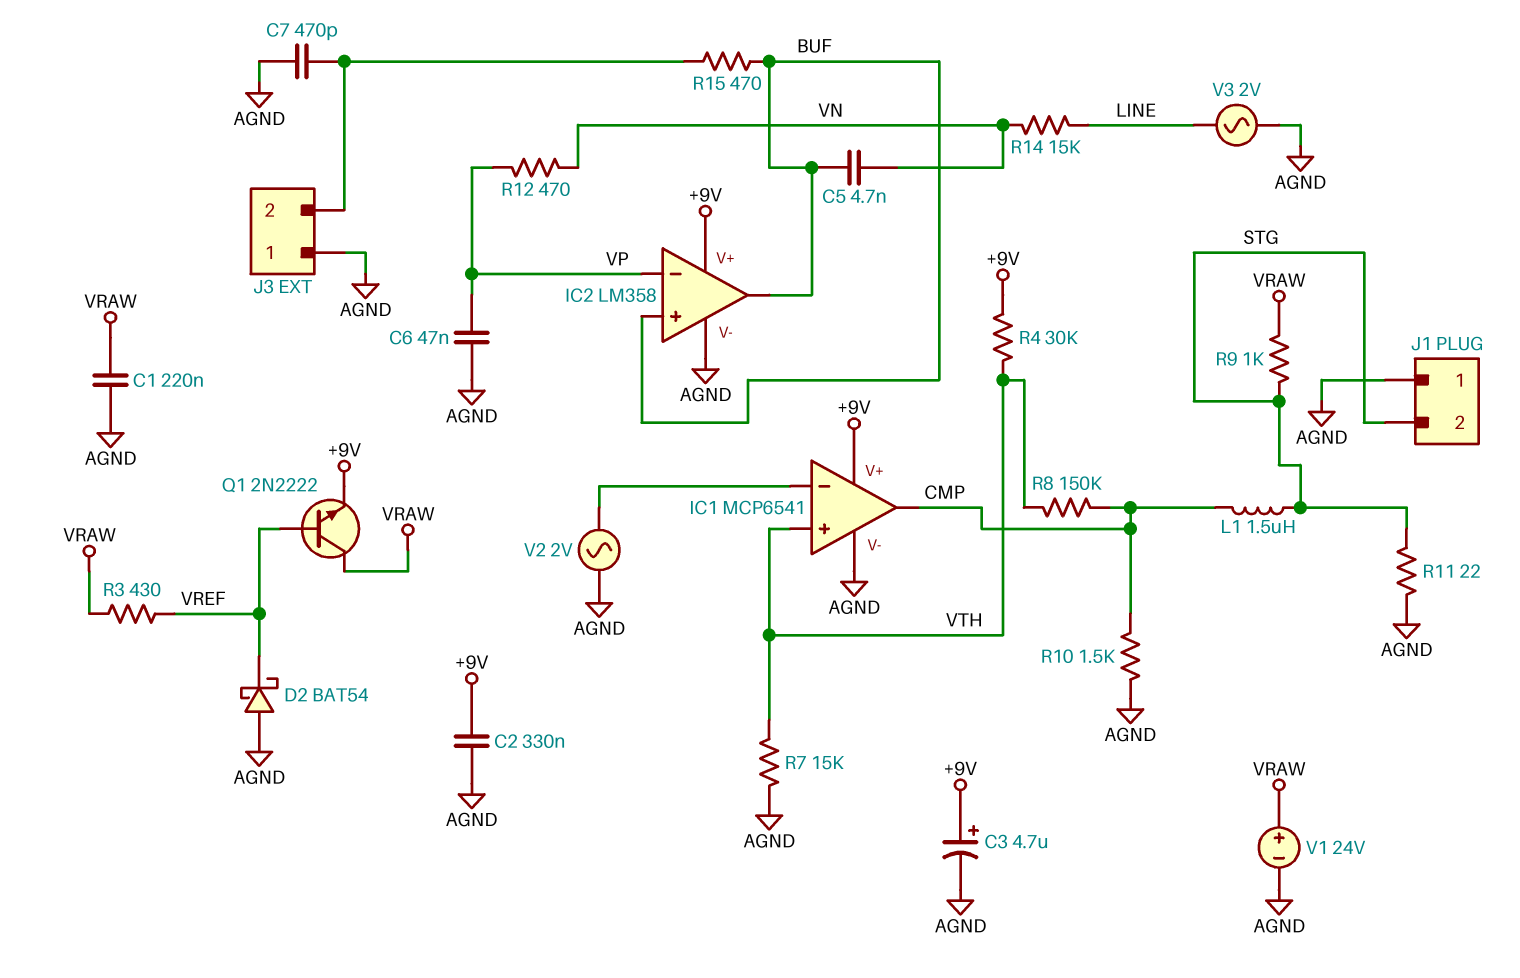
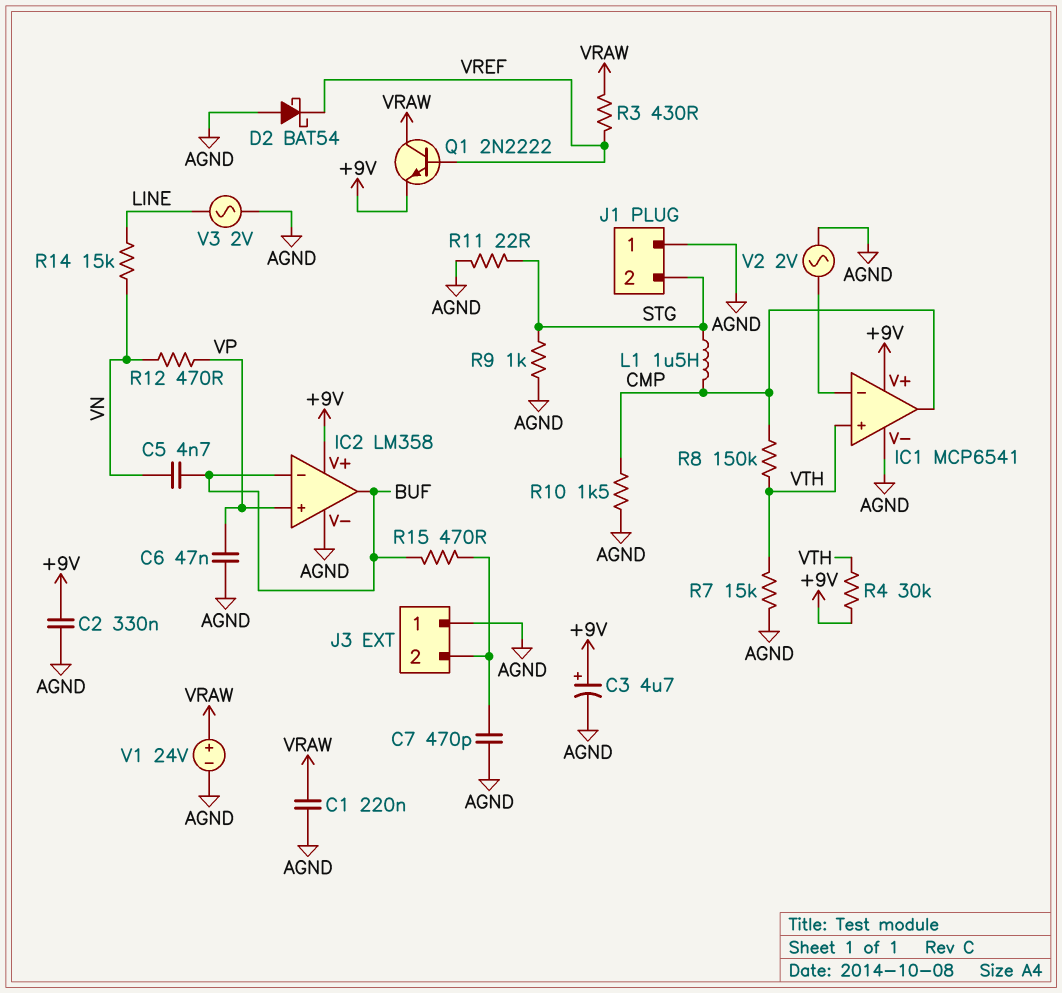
IC2 pin in+: BUF -> VP
IC2 pin in-: VP -> BUF
R9: 1k (STG, VRAW) -> 1k (AGND, STG)

